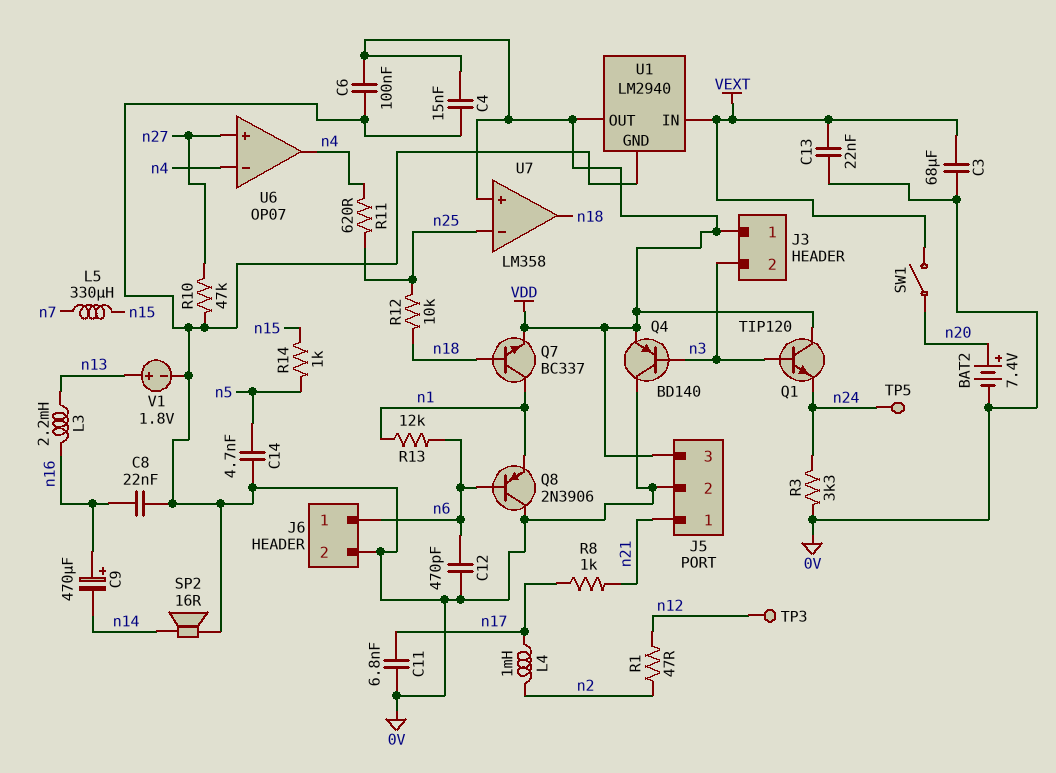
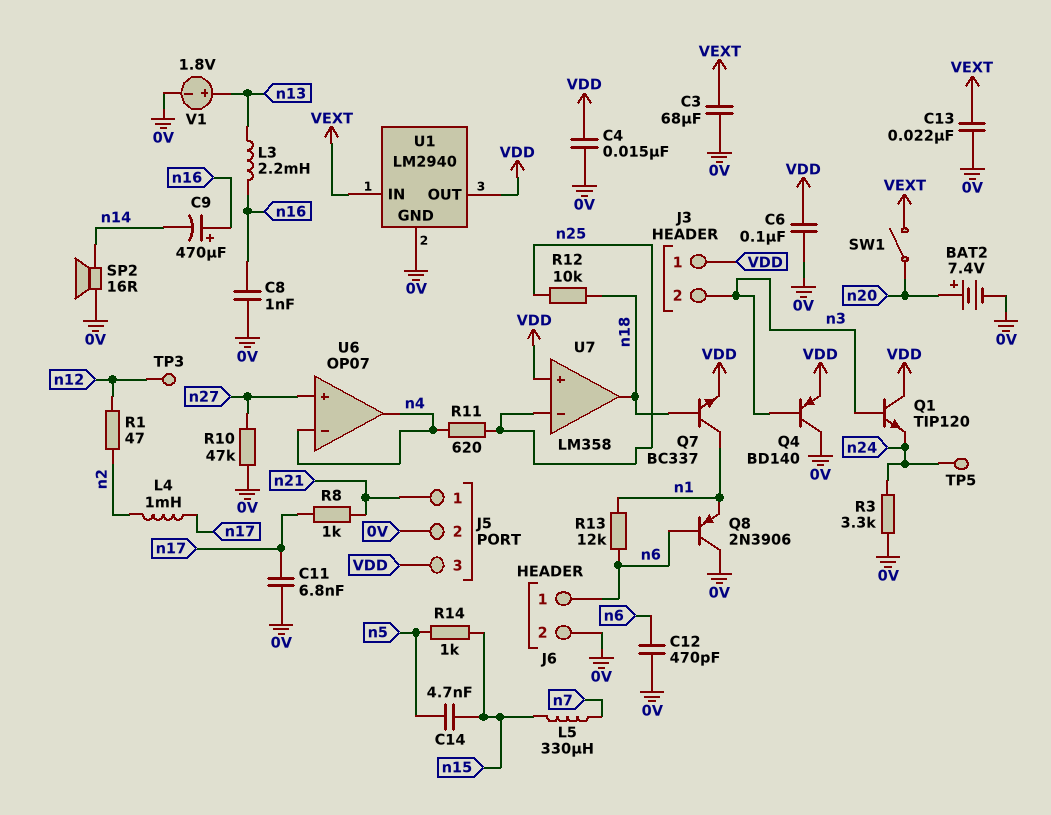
C8: 22nF (0V, n16) -> 1nF (0V, n16)
C14: 4.7nF (0V, n5) -> 4.7nF (n5, n15)

